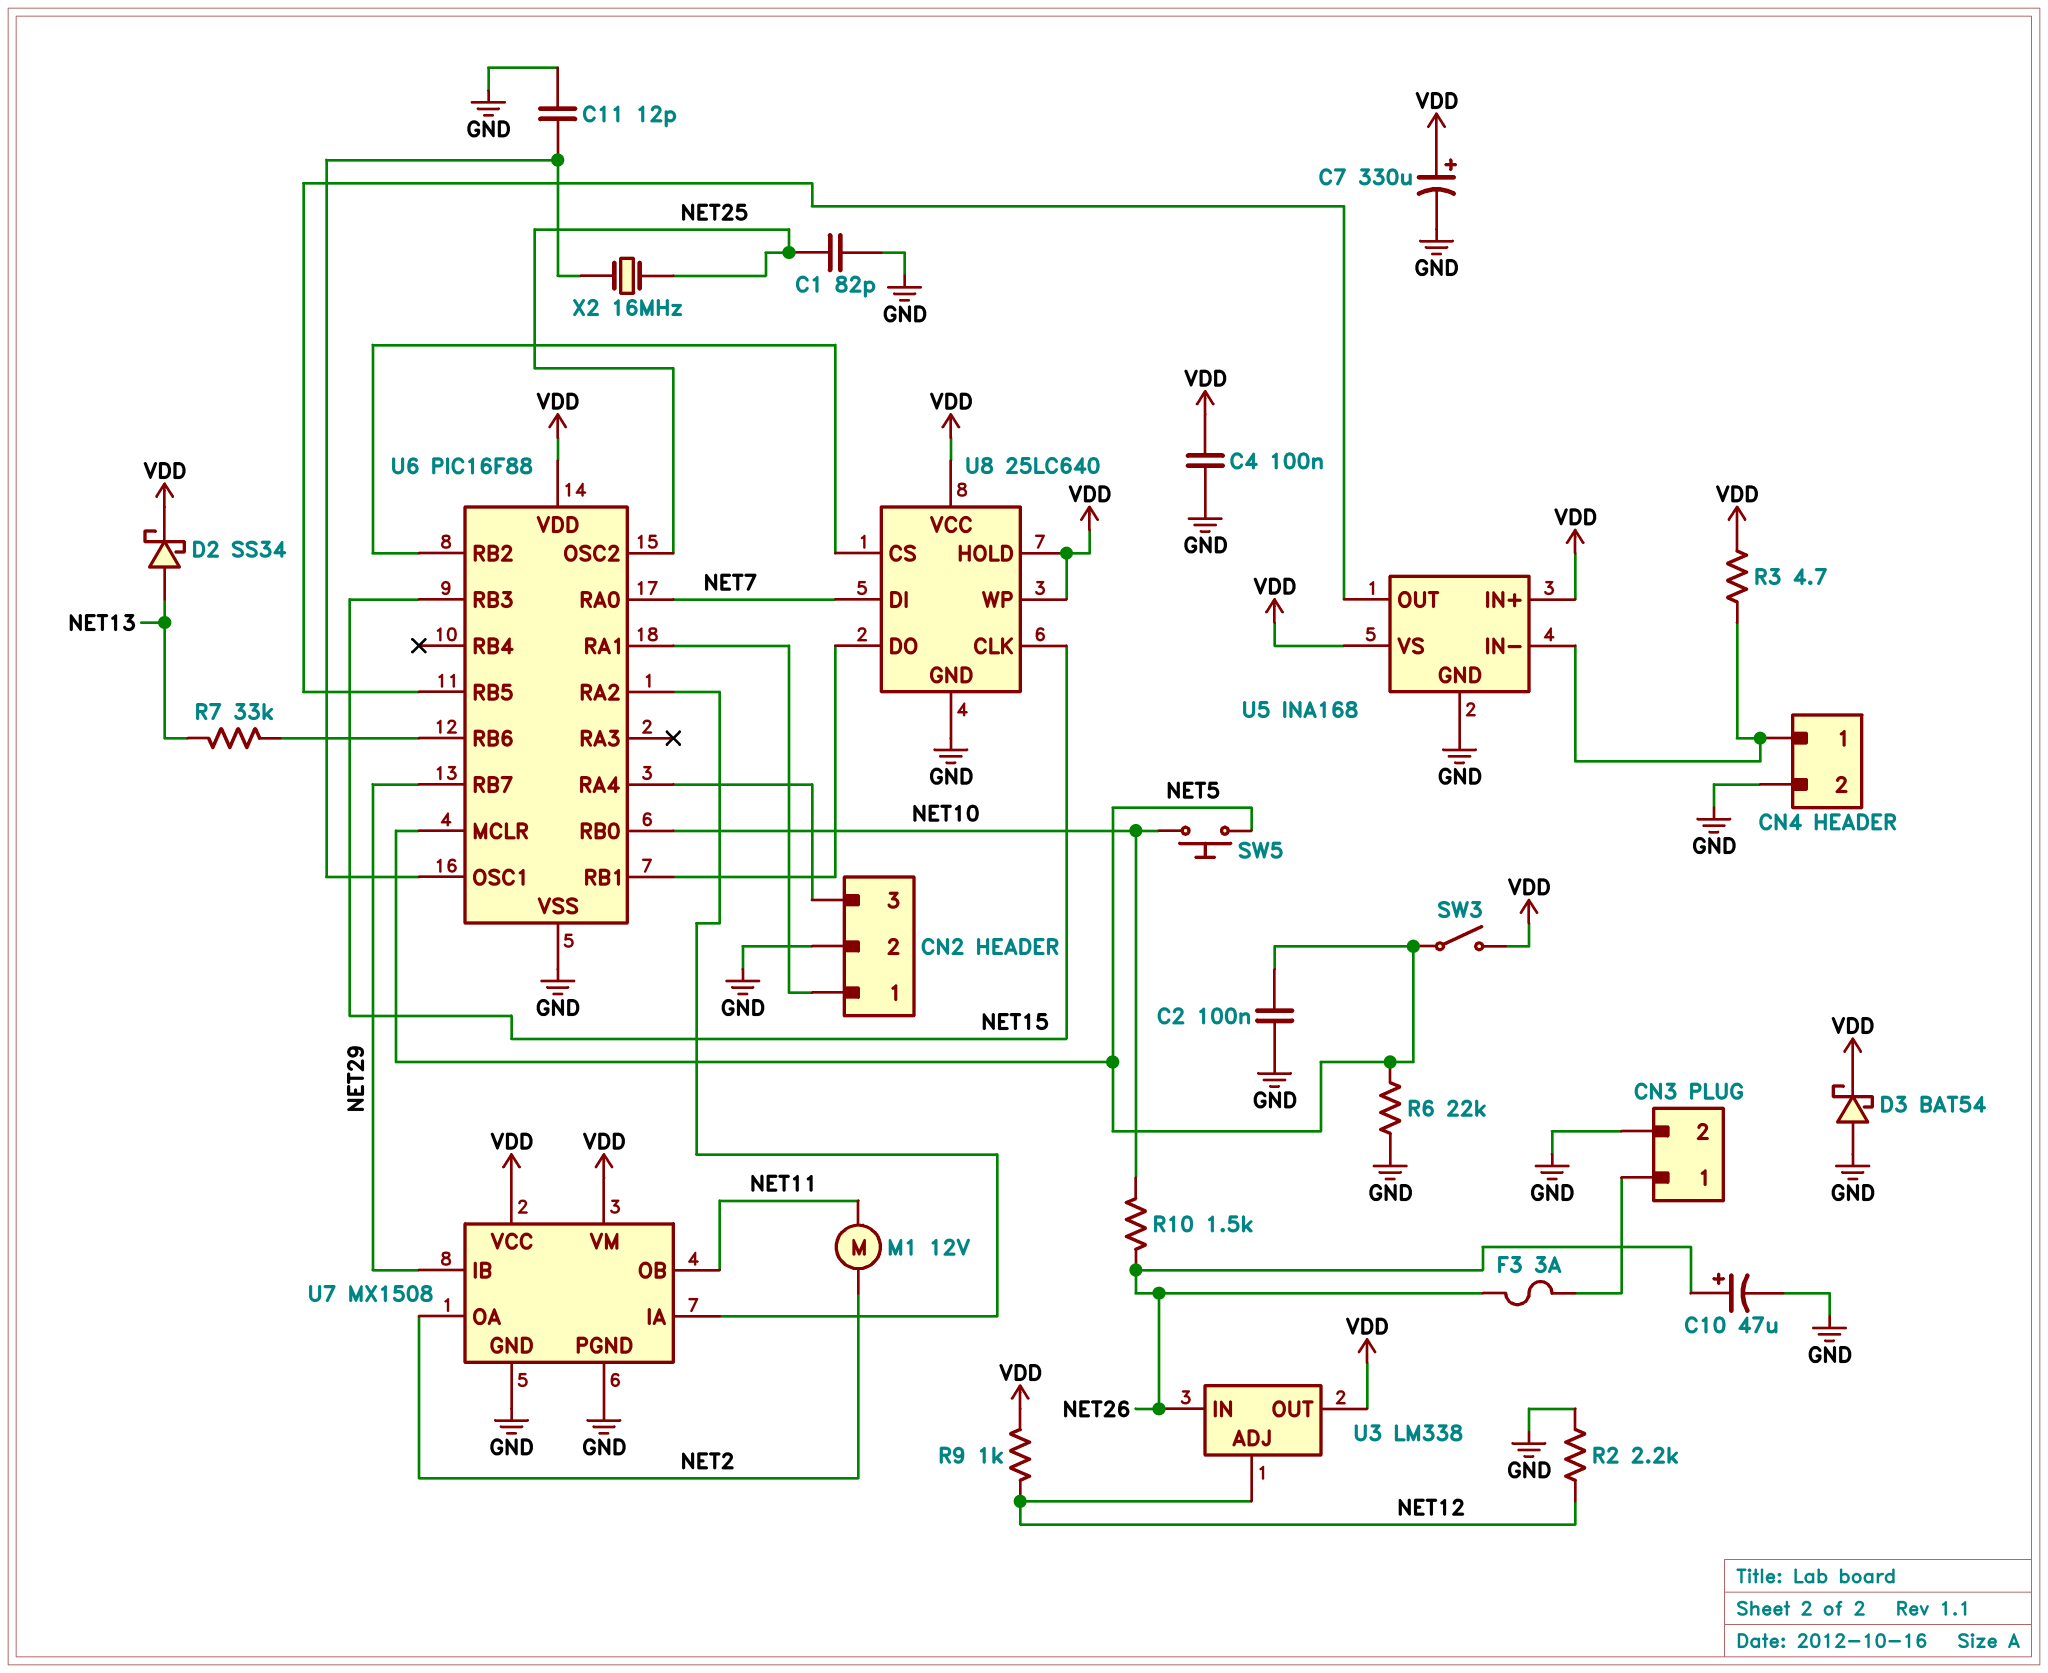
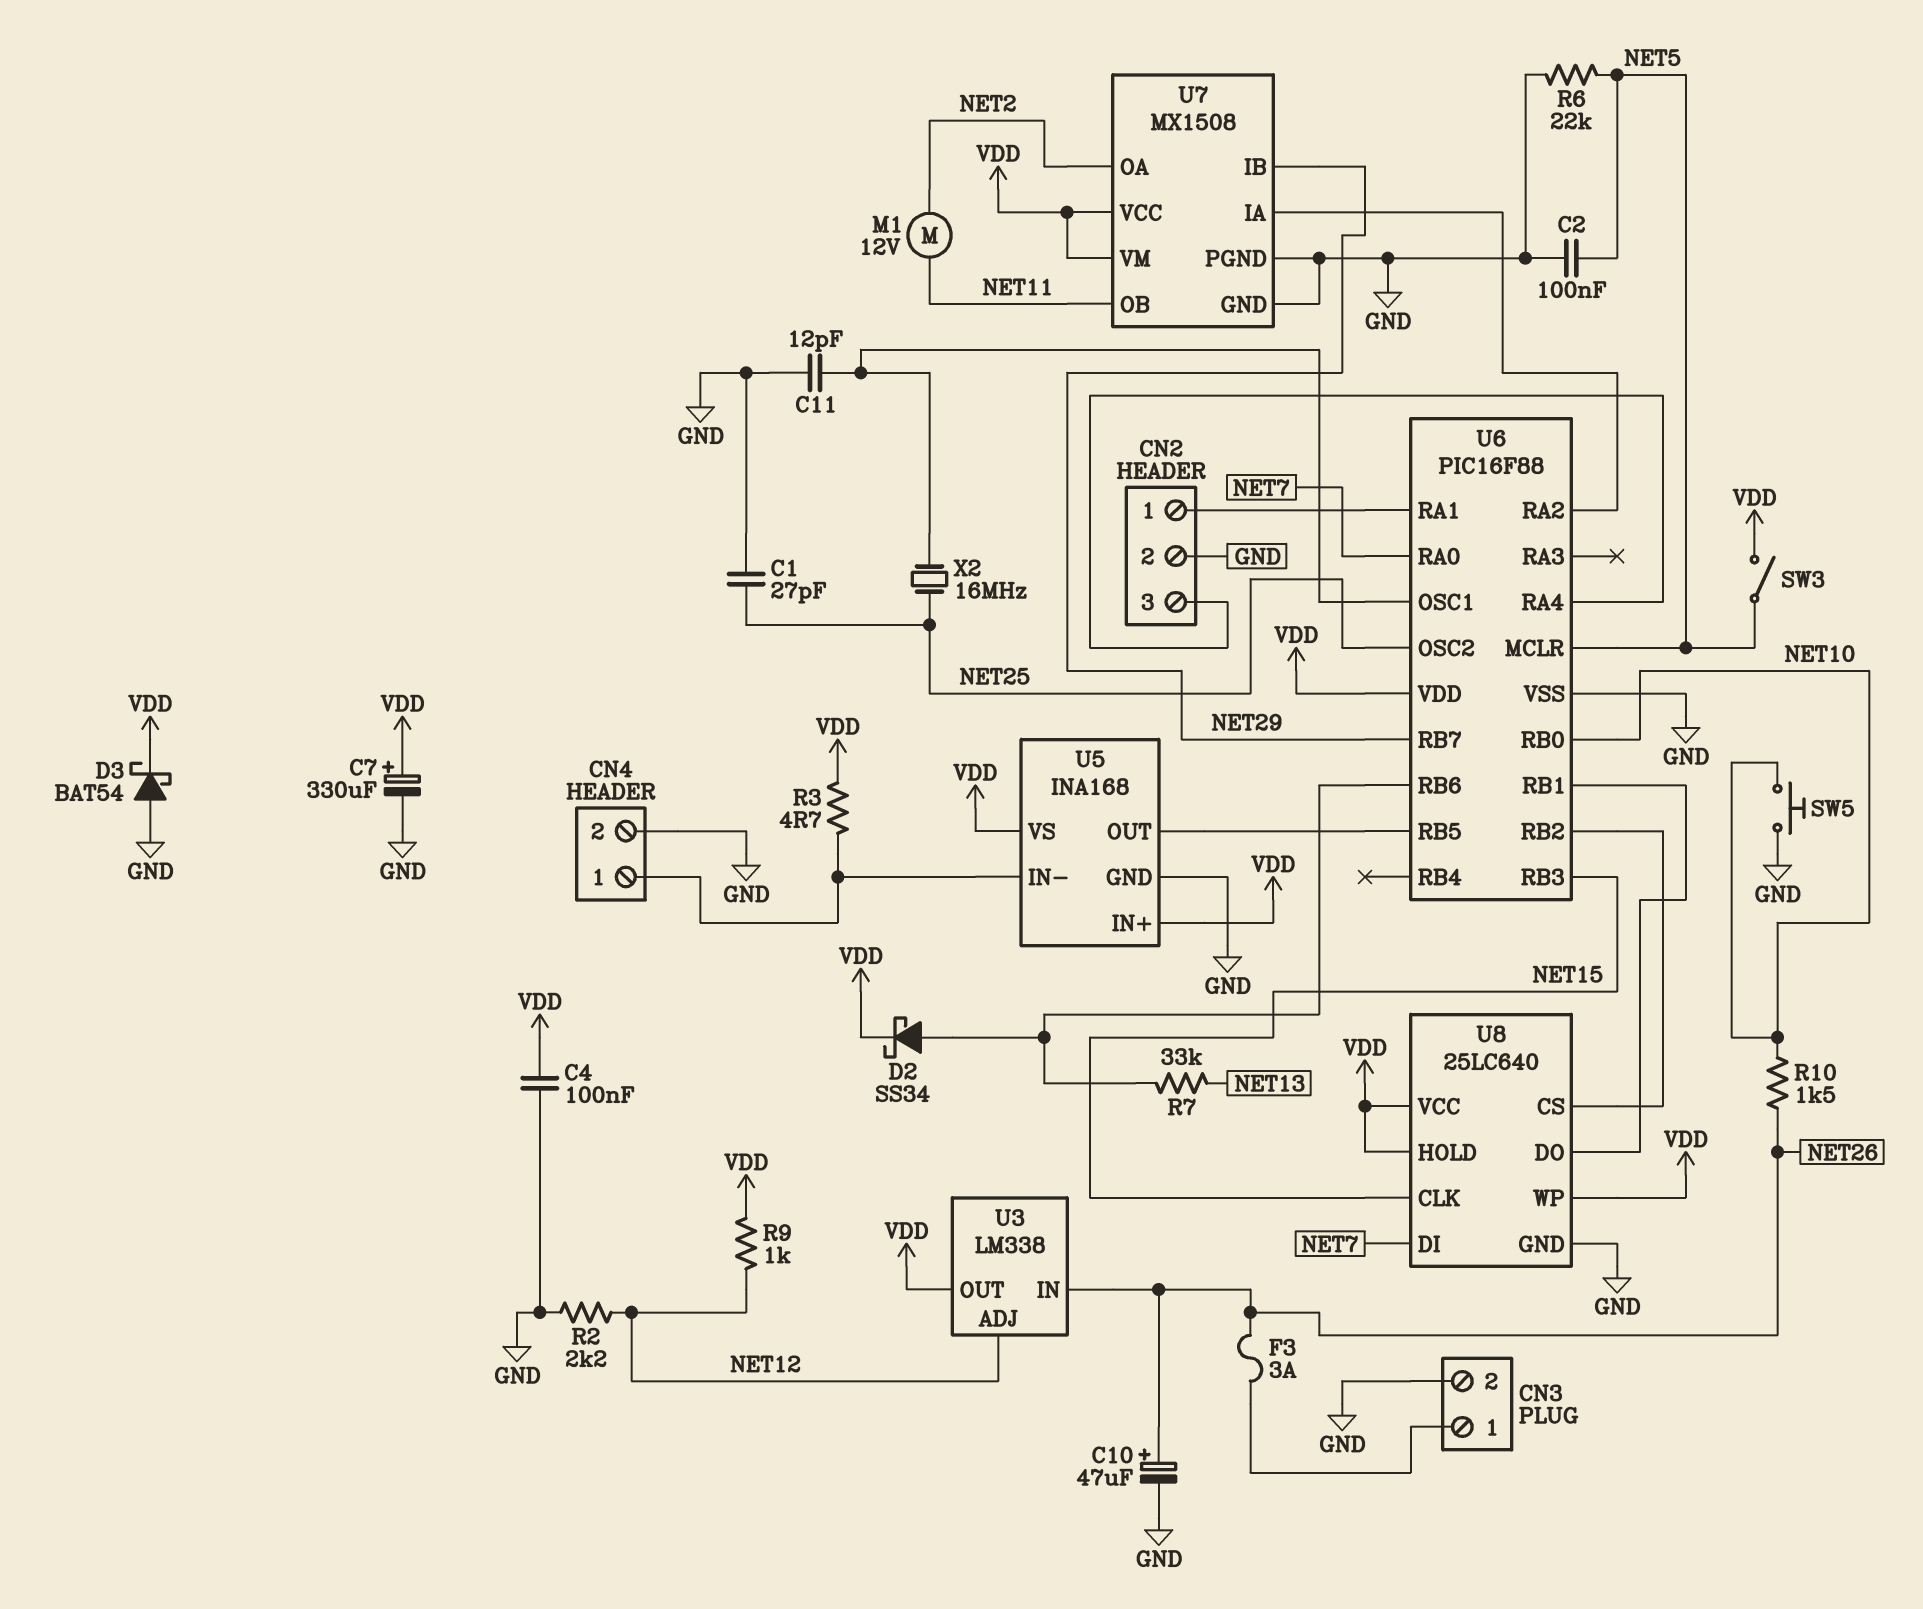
C1: 82pF (GND, NET25) -> 27pF (GND, NET25)
D2: schottky SS34 (A NET13, K VDD) -> schottky SS34 (A U6/RB6, K VDD)
SW5: button (NET5, NET10) -> button (GND, NET10)

